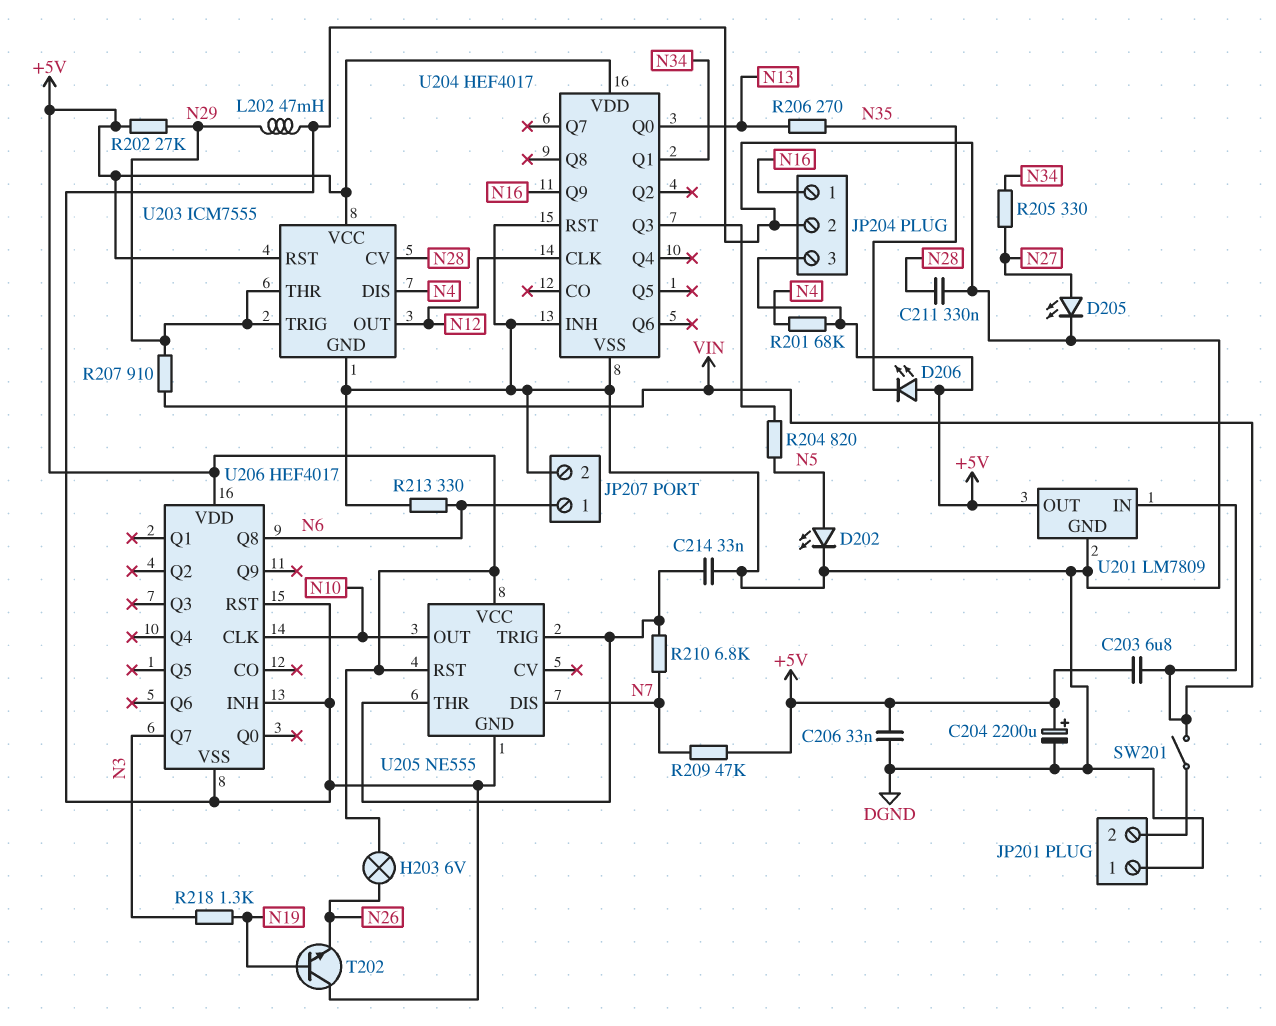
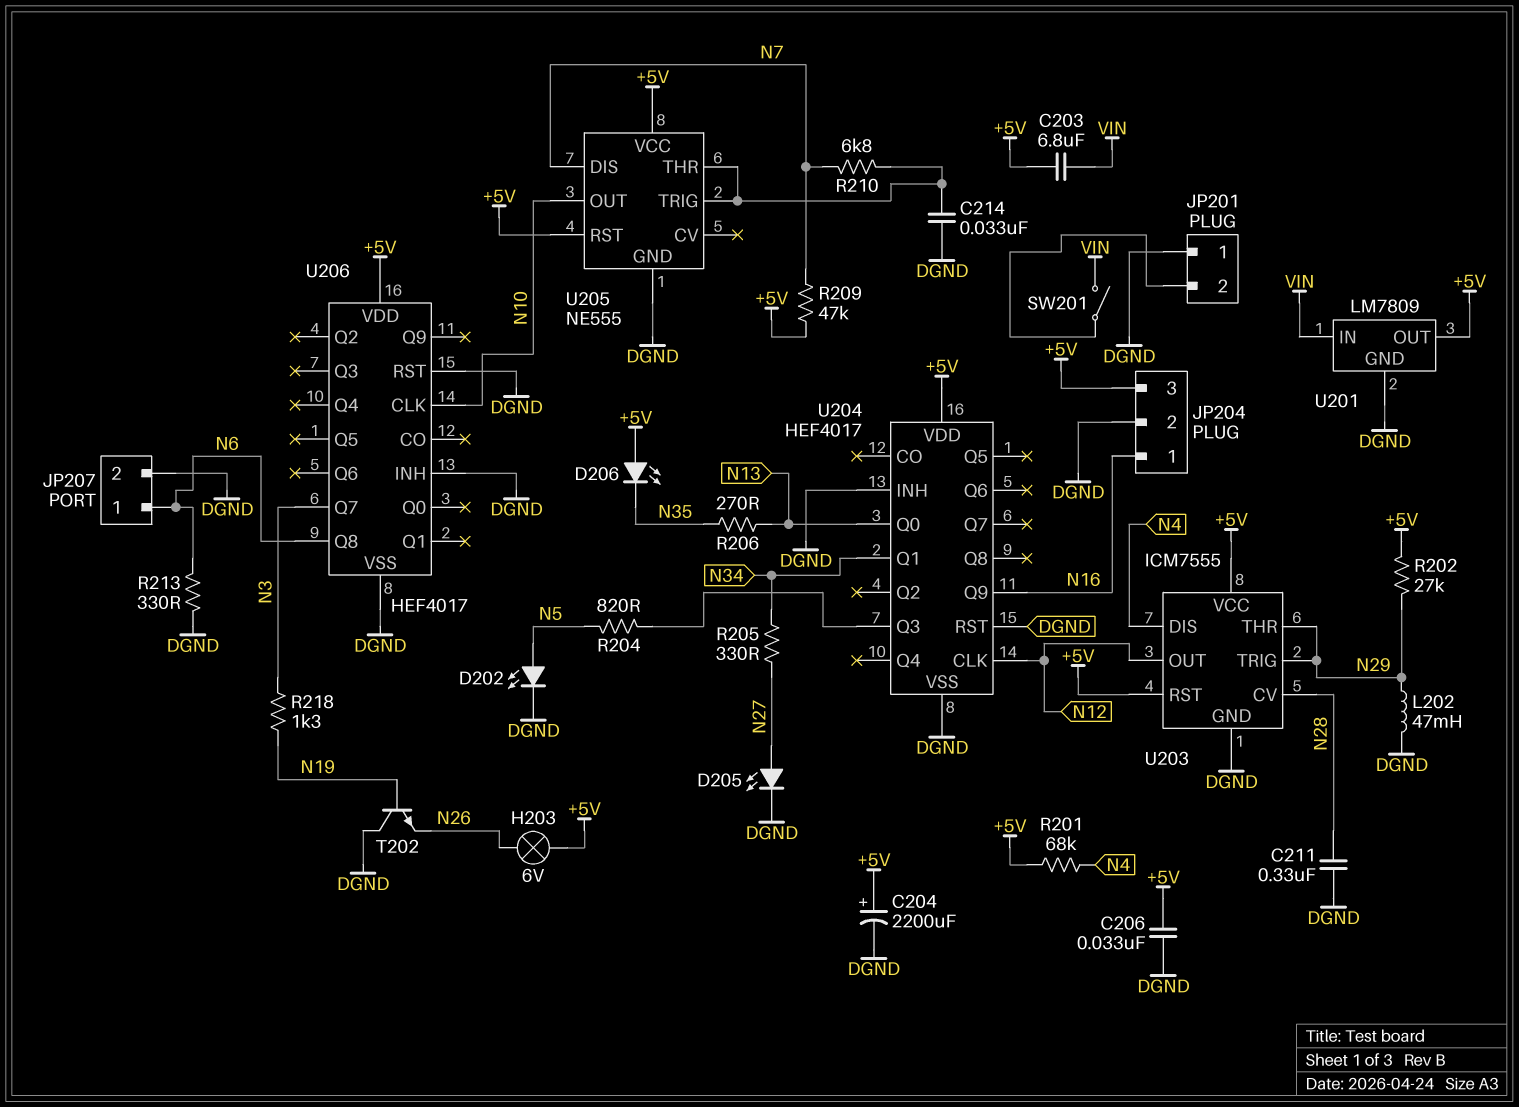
R207: 910 (N29, VIN) -> none

